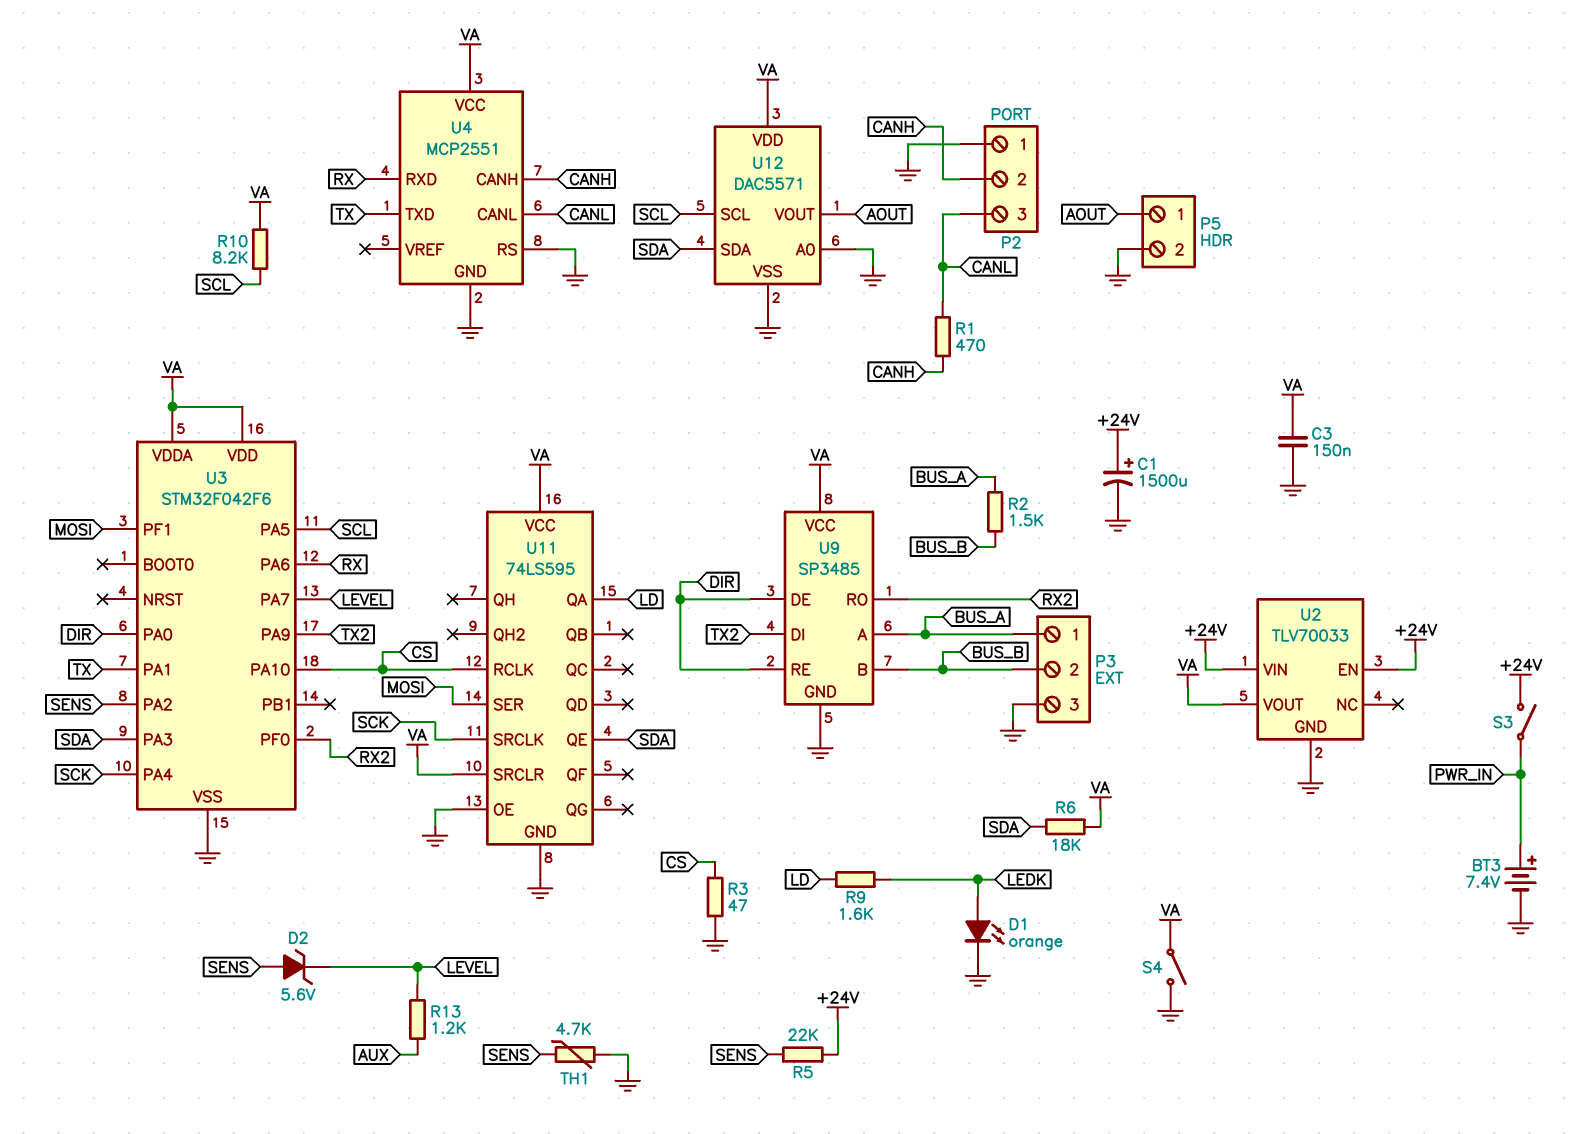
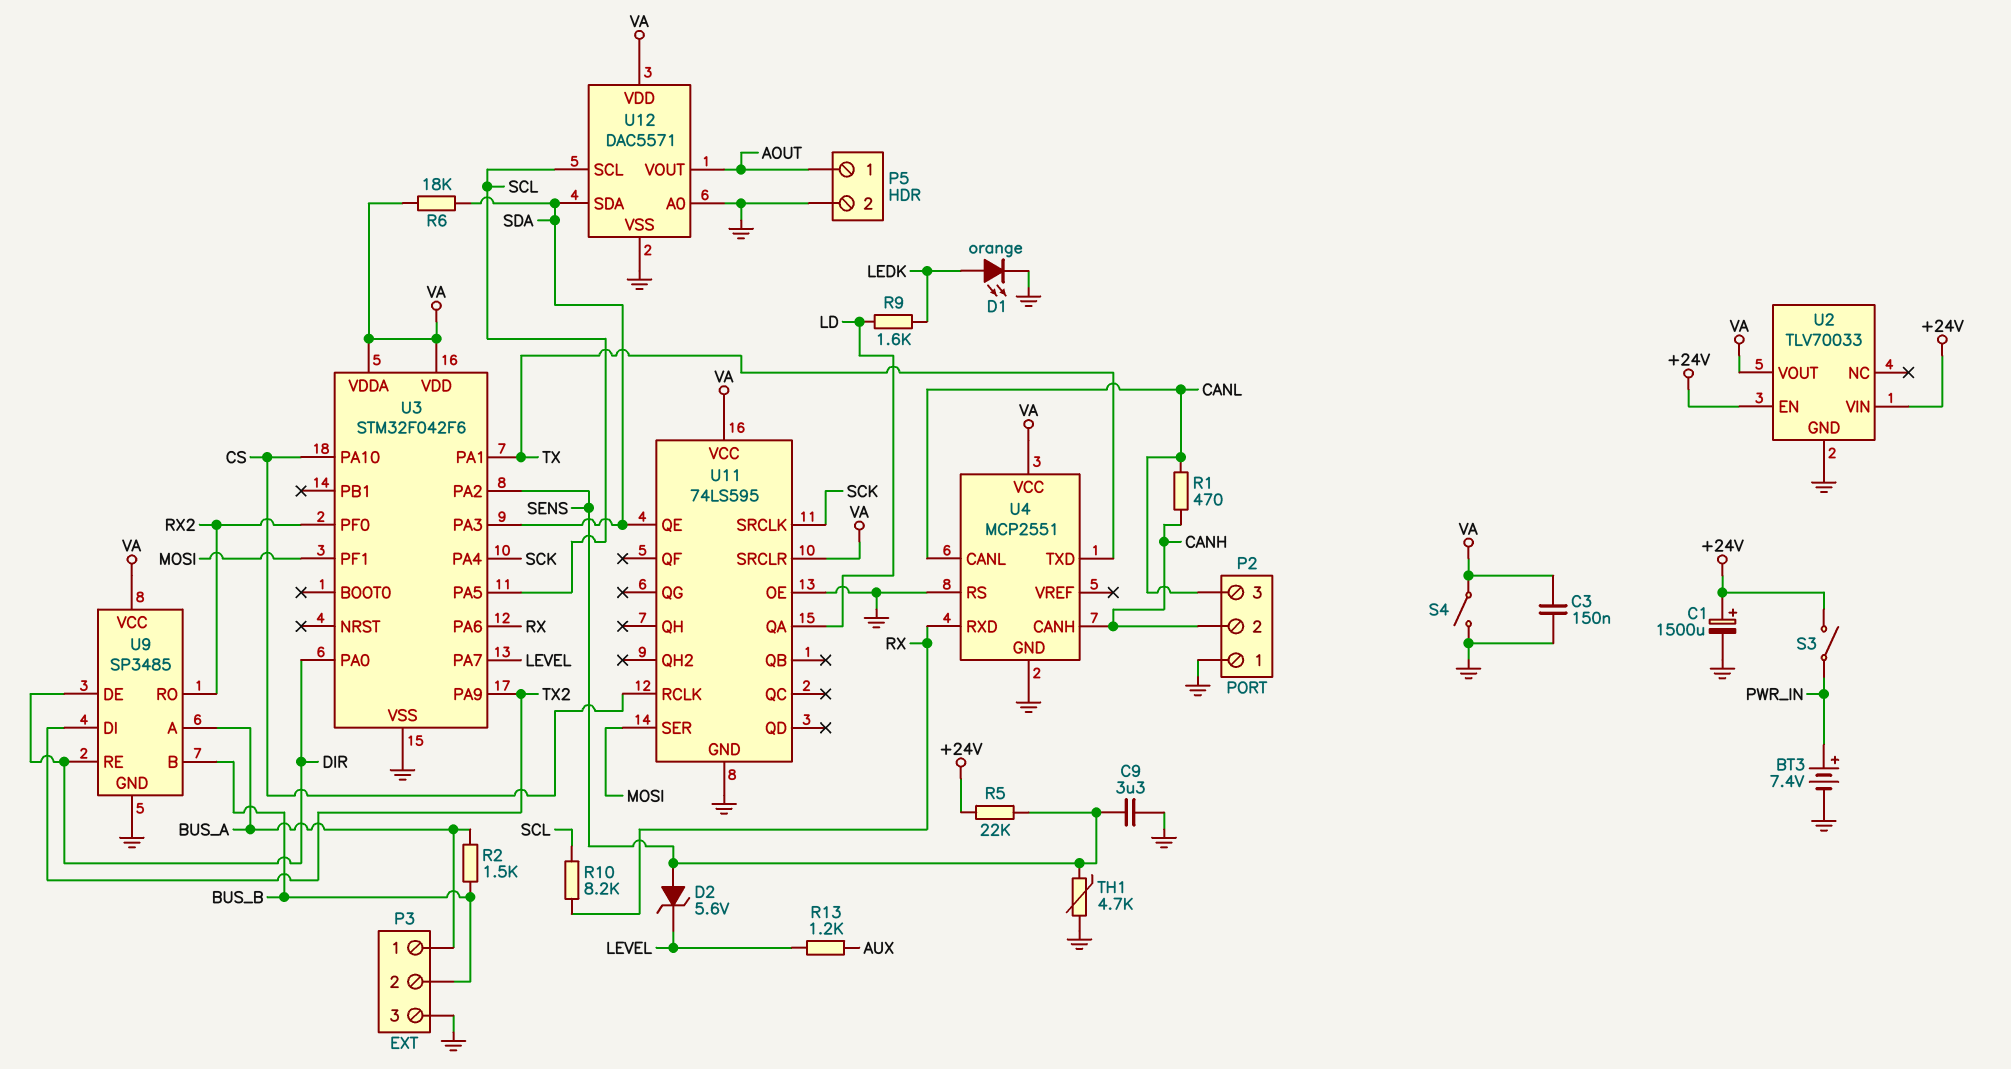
C9: none -> 3.3uF (GND, SENS)
R3: 47 (CS, GND) -> none
R10: 8.2k (SCL, VA) -> 8.2k (RX, SCL)

